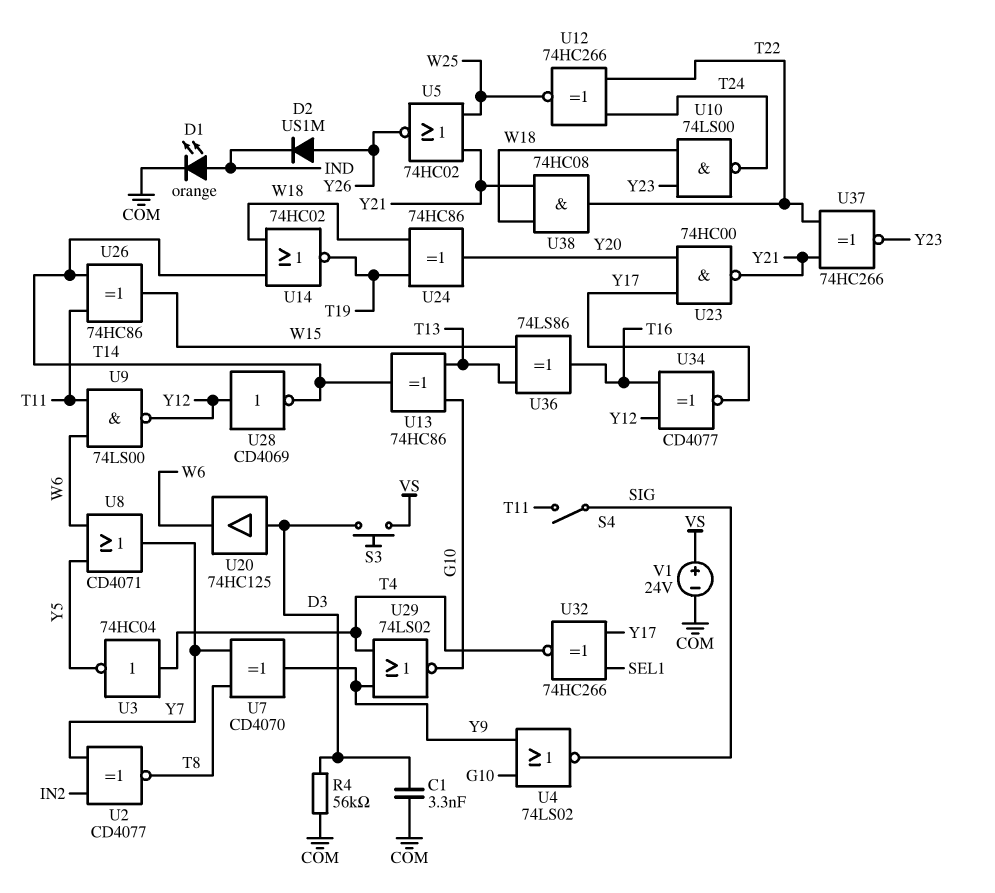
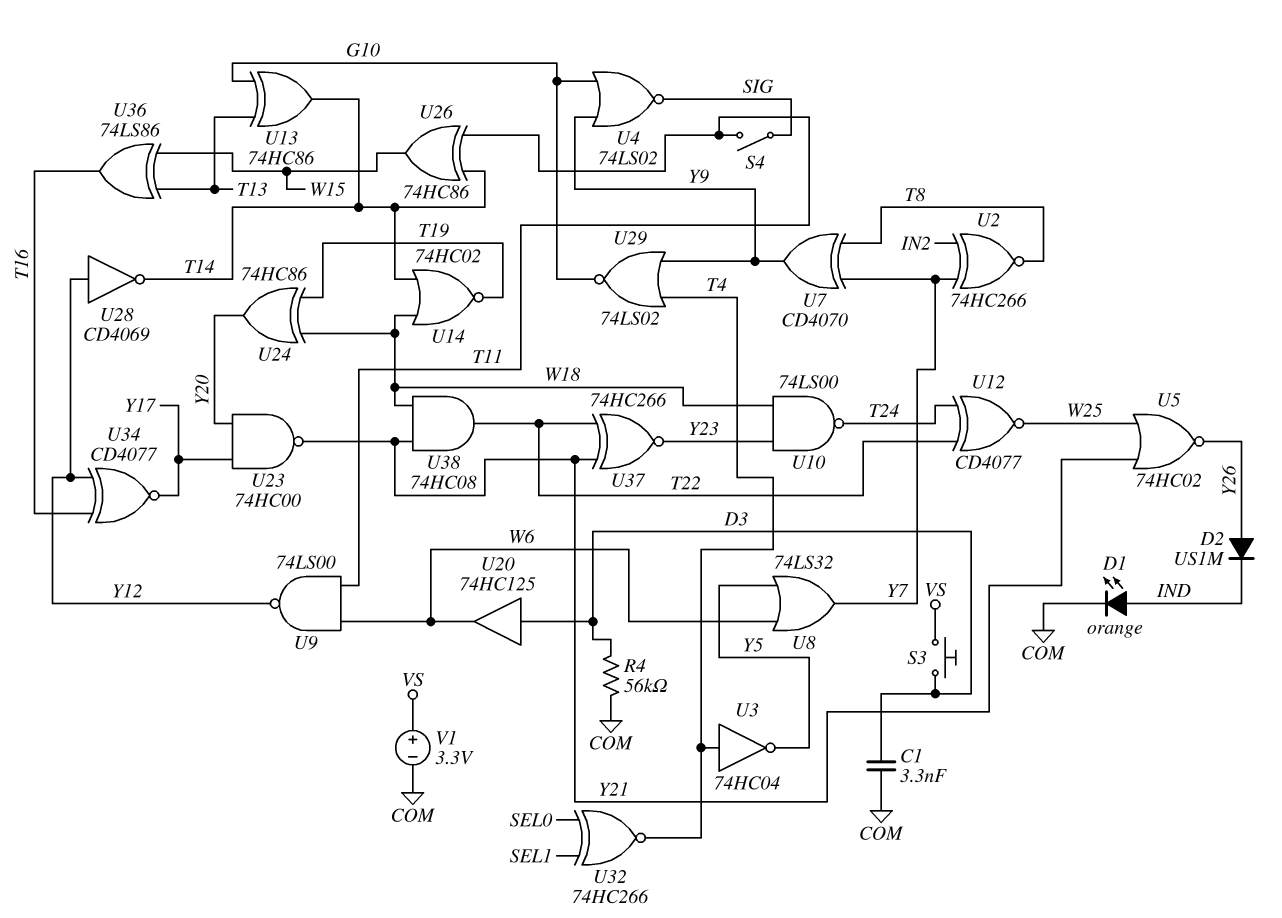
U2: XNOR CD4077 (in IN2, in Y7, out T8) -> XNOR 74HC266 (in IN2, in Y7, out T8)
U8: OR CD4071 (in W6, in Y5, out Y7) -> OR 74LS32 (in W6, in Y5, out Y7)
U12: XNOR 74HC266 (in T22, in T24, out W25) -> XNOR CD4077 (in T22, in T24, out W25)
U32: XNOR 74HC266 (in SEL1, in Y17, out T4) -> XNOR 74HC266 (in SEL0, in SEL1, out T4)
V1: 24V (plus VS, minus COM) -> 3.3V (plus VS, minus COM)

